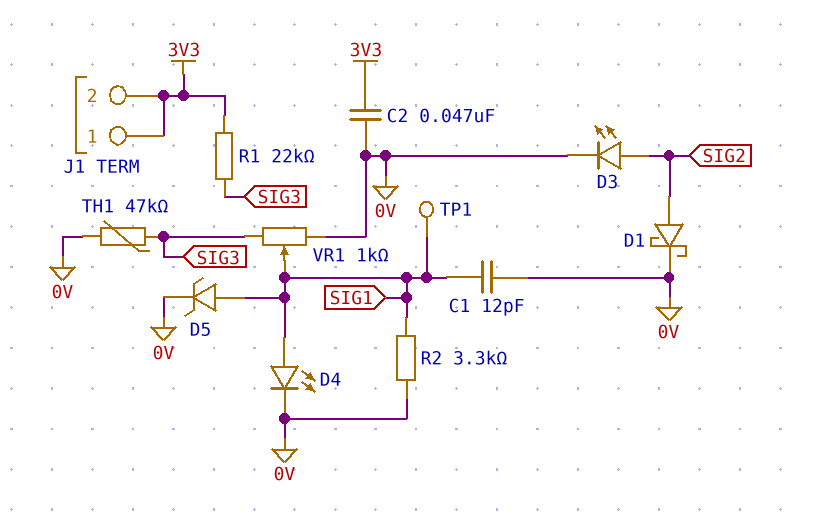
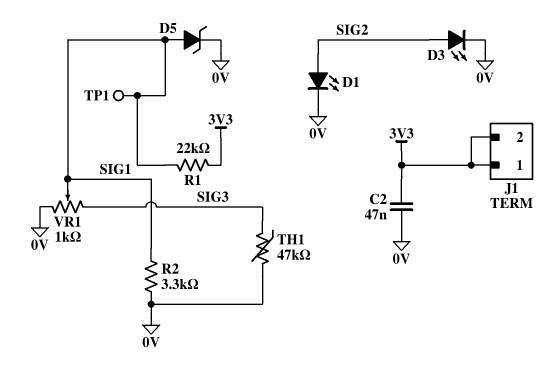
C1: 12pF (0V, SIG1) -> none
D1: schottky (A SIG2, K 0V) -> LED (A SIG2, K 0V)
D4: LED (A SIG1, K 0V) -> none
R1: 22k (3V3, SIG3) -> 22k (3V3, SIG1)

